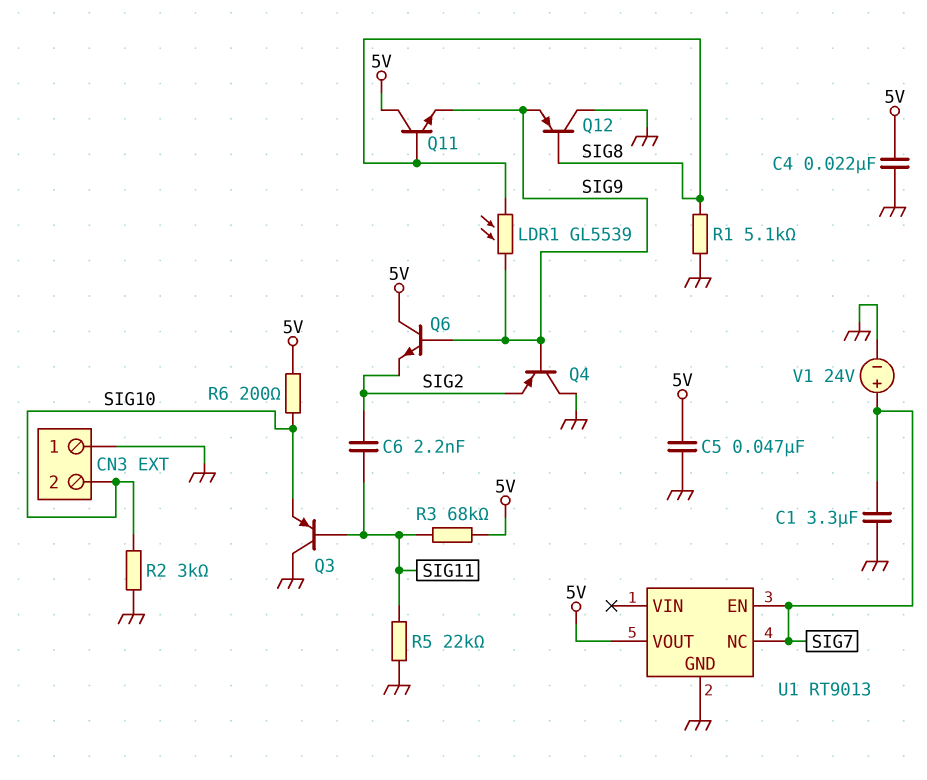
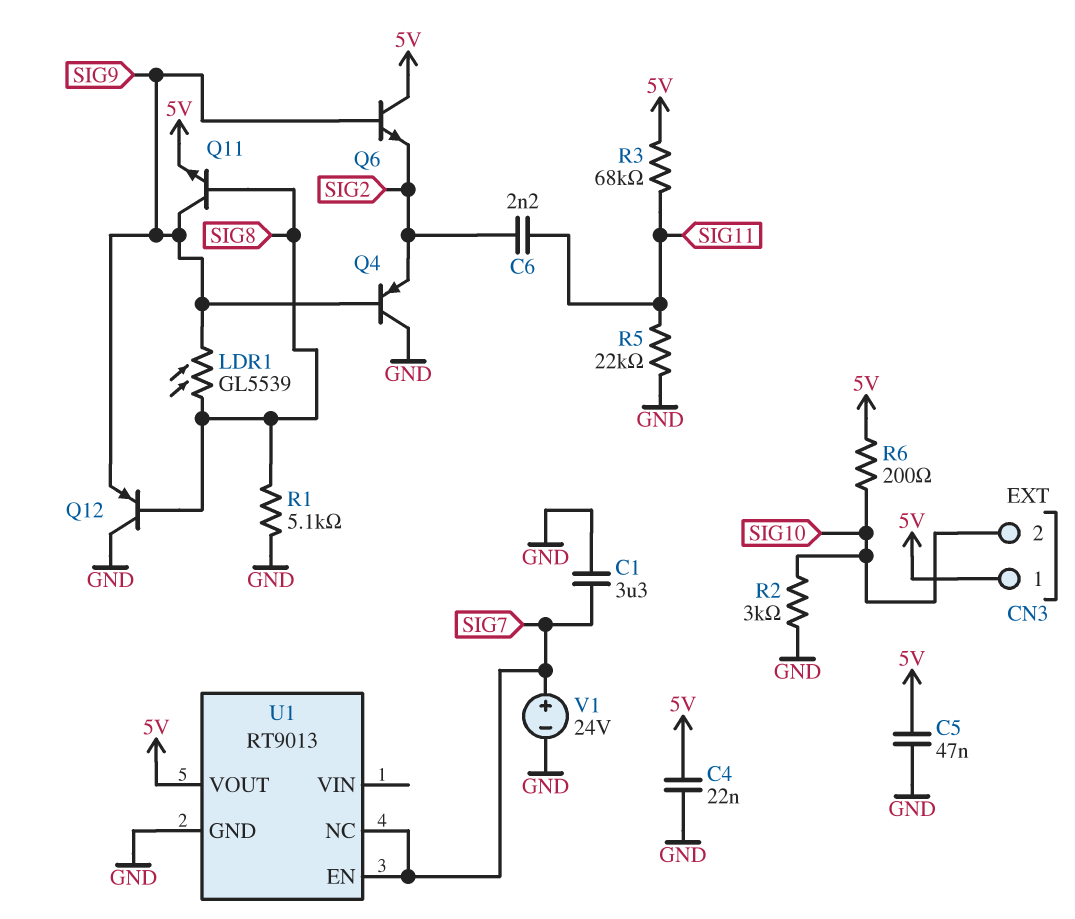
CN3 pin 1: GND -> 5V
Q3: PNP (B SIG11, C GND, E SIG10) -> none
Q11: NPN (B SIG8, C 5V, E SIG9) -> NPN (B SIG8, C SIG9, E 5V)

